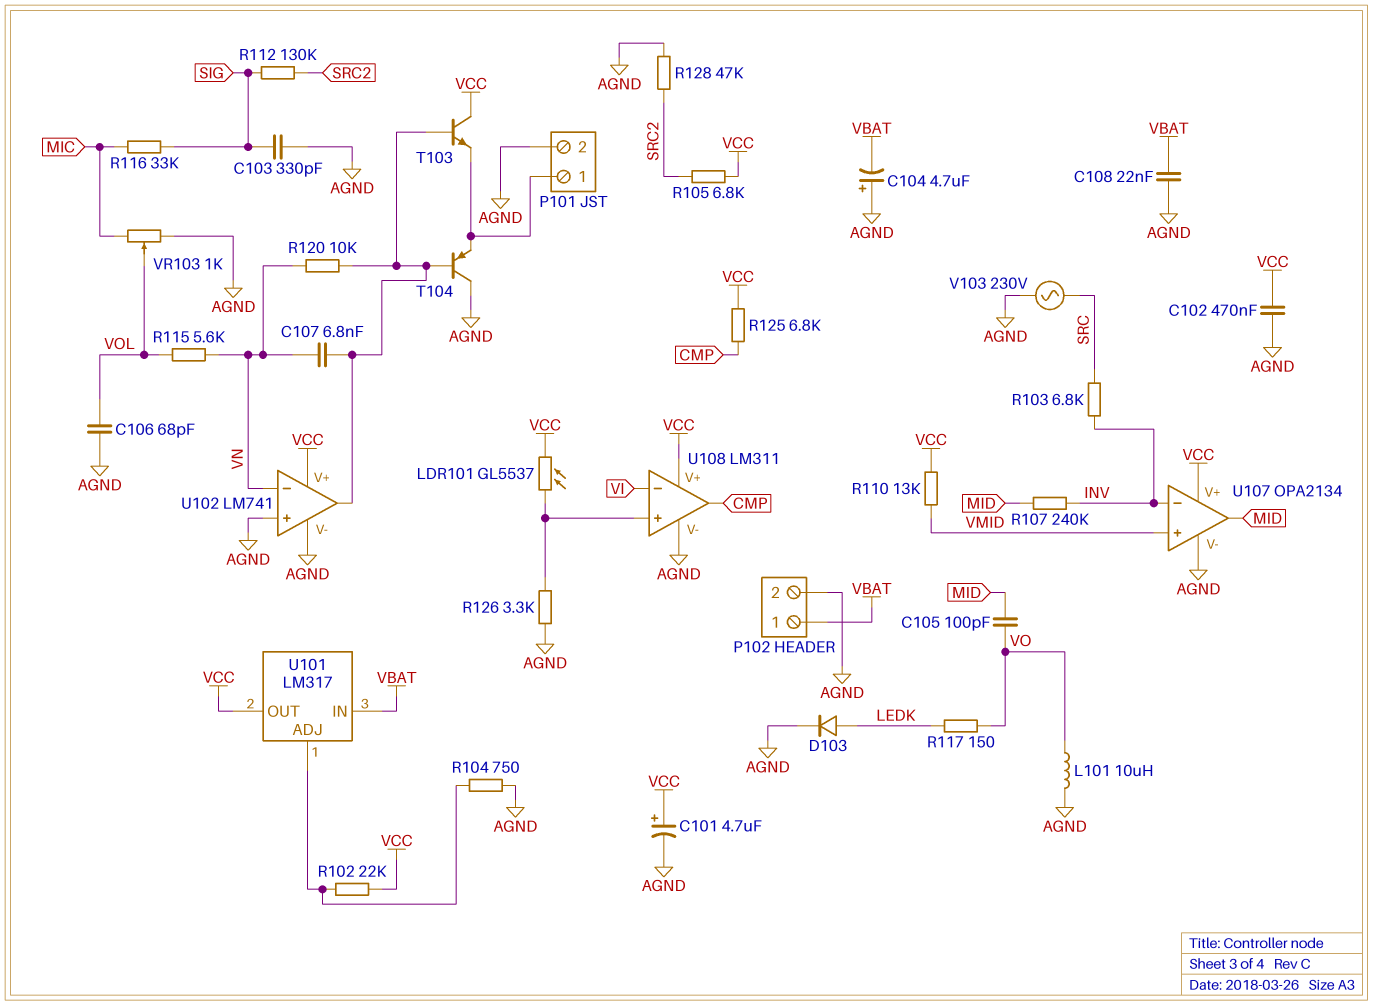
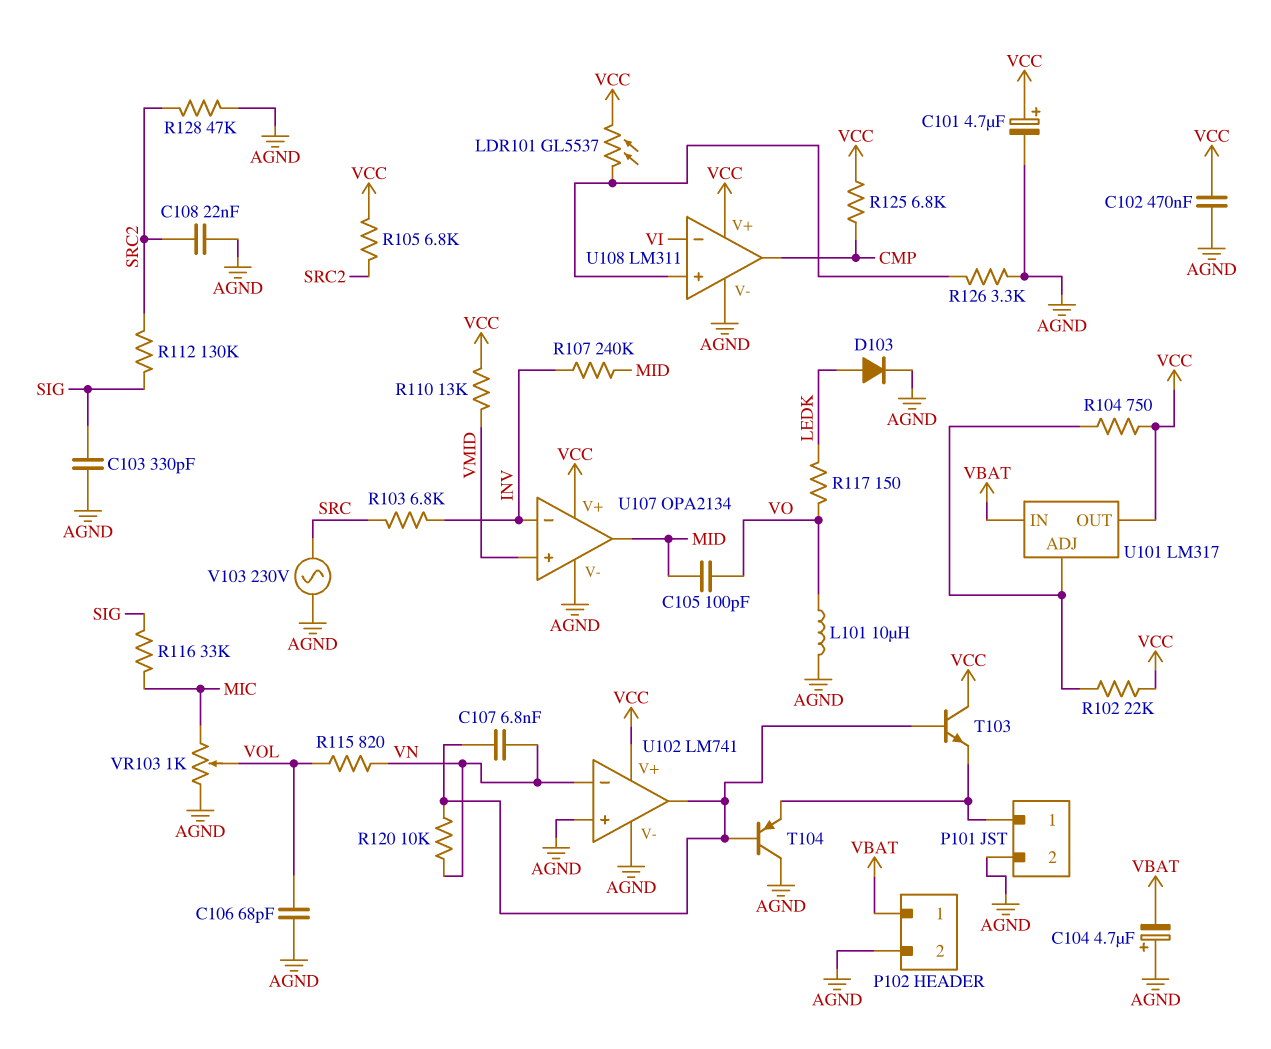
C108: 22nF (AGND, VBAT) -> 22nF (AGND, SRC2)
R104: 750 (AGND, U101/ADJ) -> 750 (U101/ADJ, VCC)
R115: 5.6k (VN, VOL) -> 820 (VN, VOL)

